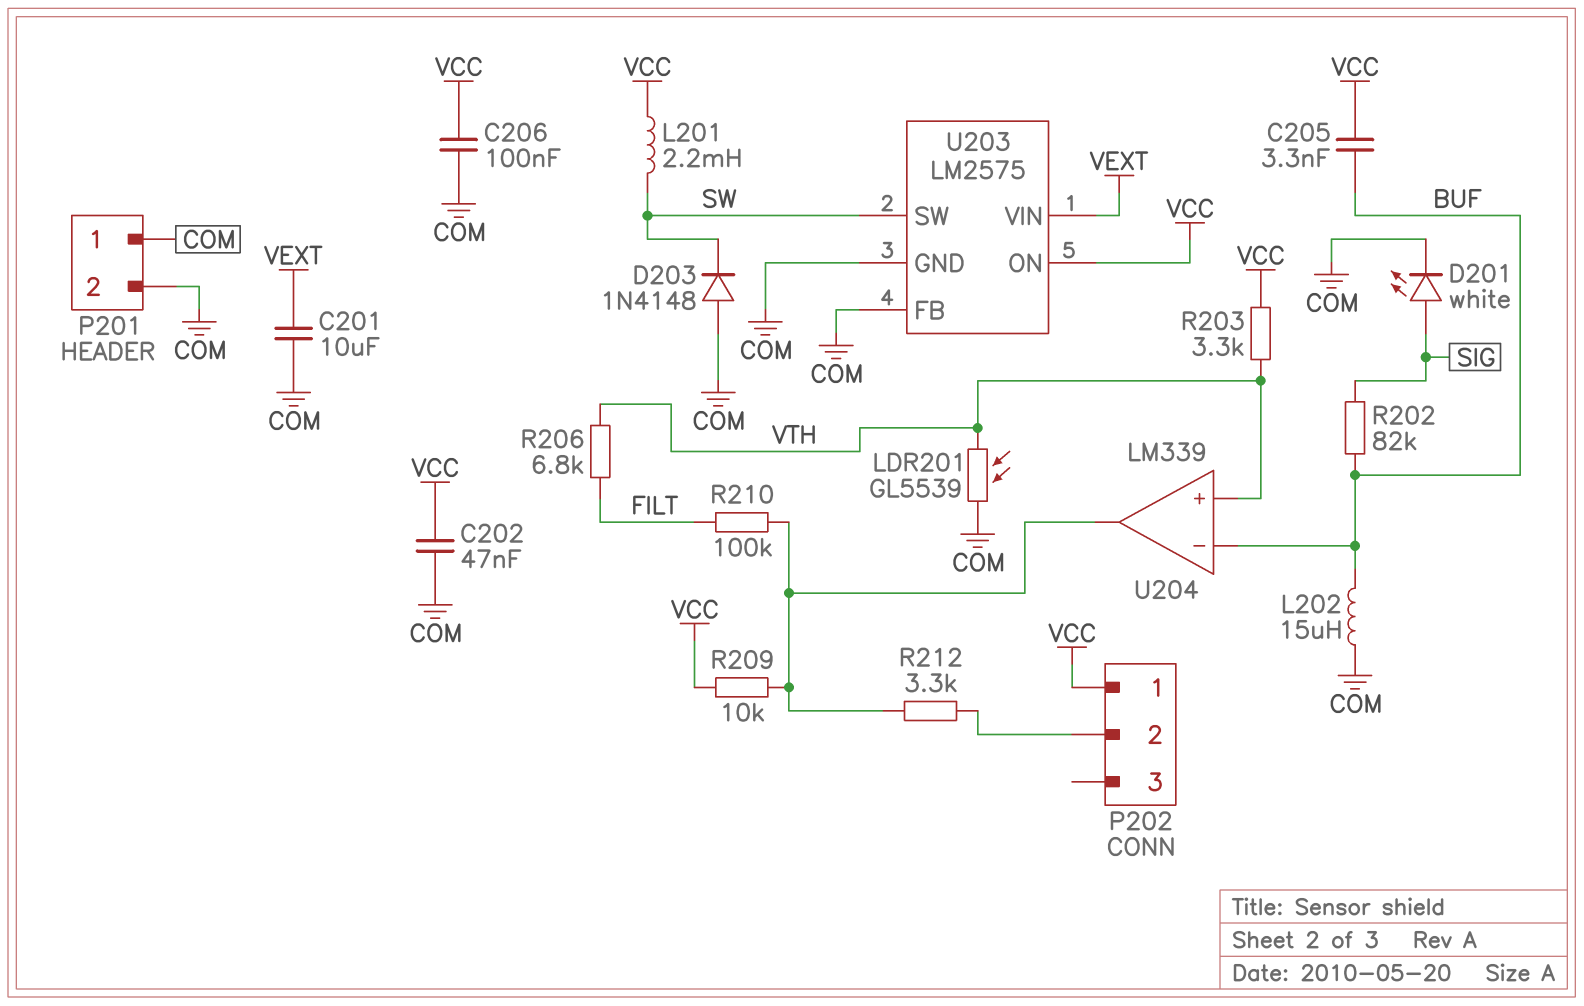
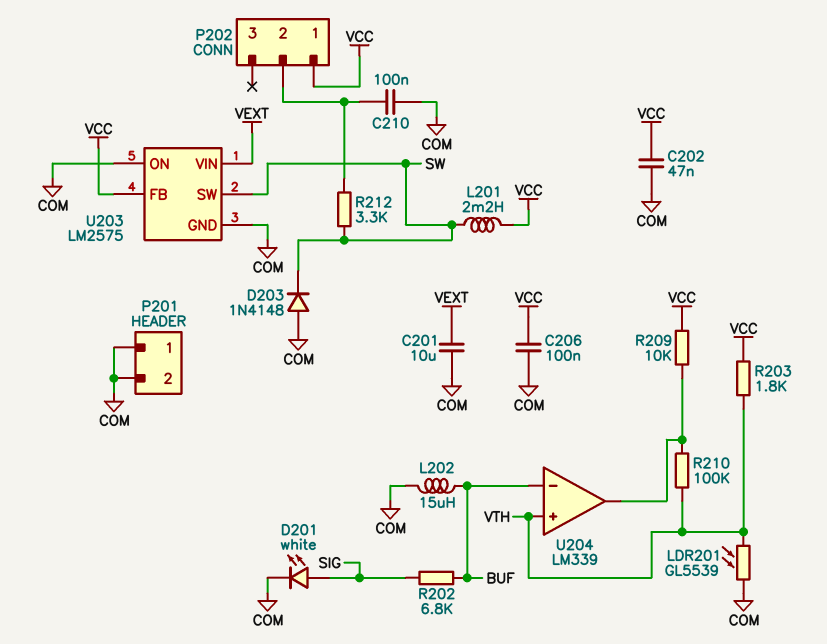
C205: 3.3nF (BUF, VCC) -> none
C210: none -> 100nF (COM, P202/2)
R202: 82k (BUF, SIG) -> 6.8k (BUF, SIG)
R203: 3.3k (VCC, VTH) -> 1.8k (VCC, VTH)
R206: 6.8k (FILT, VTH) -> none
R210: 100k (FILT, U204/out) -> 100k (U204/out, VTH)
R212: 3.3k (P202/2, U204/out) -> 3.3k (P202/2, SW)
U203 pin FB: COM -> VCC
U203 pin ON: VCC -> COM

